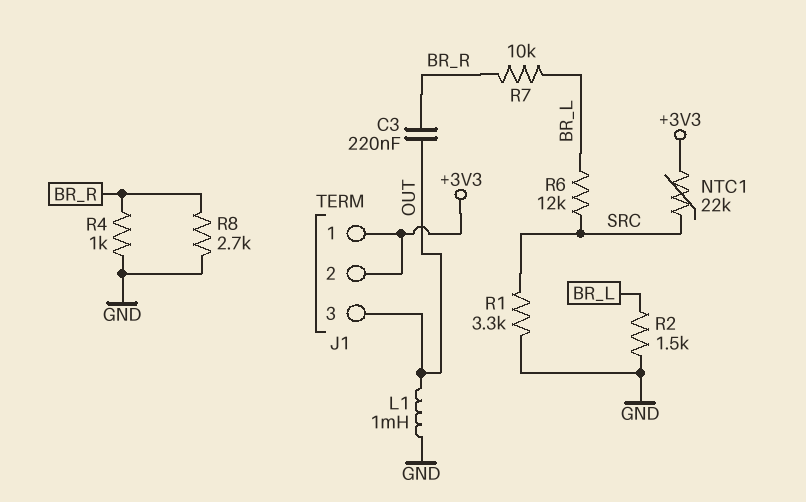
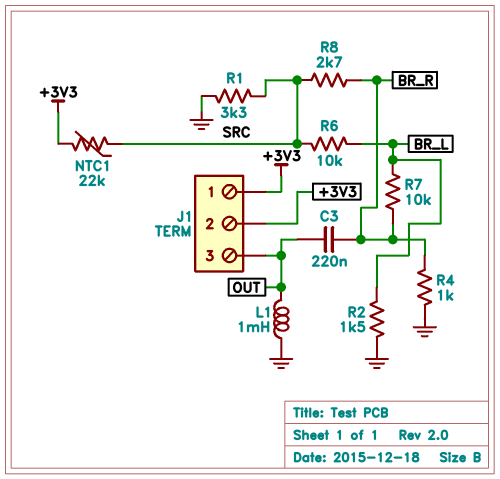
R6: 12k (BR_L, SRC) -> 10k (BR_L, SRC)
R8: 2.7k (BR_R, GND) -> 2.7k (BR_R, SRC)

